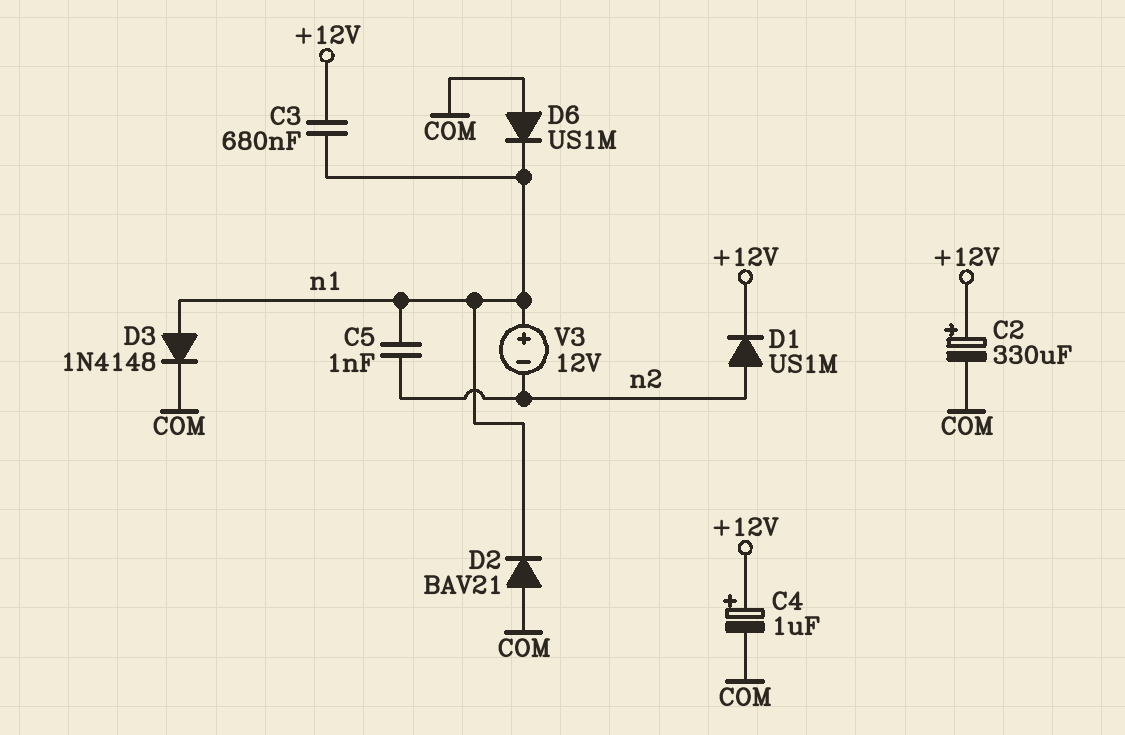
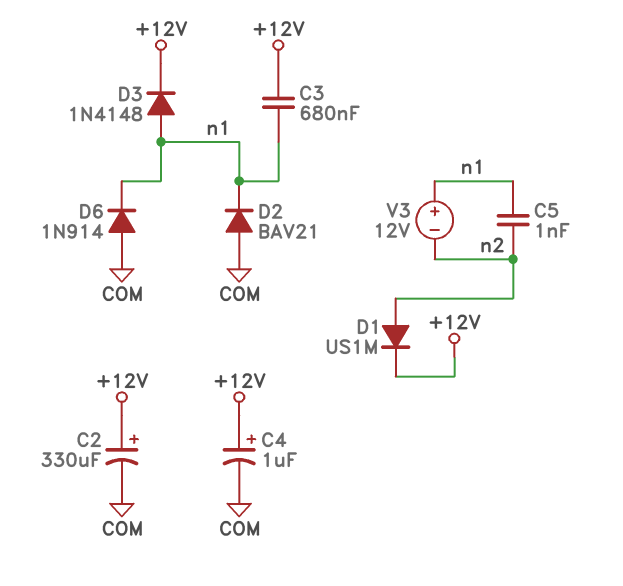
D3: diode 1N4148 (A n1, K COM) -> diode 1N4148 (A n1, K +12V)
D6: diode US1M (A COM, K n1) -> diode 1N914 (A COM, K n1)

